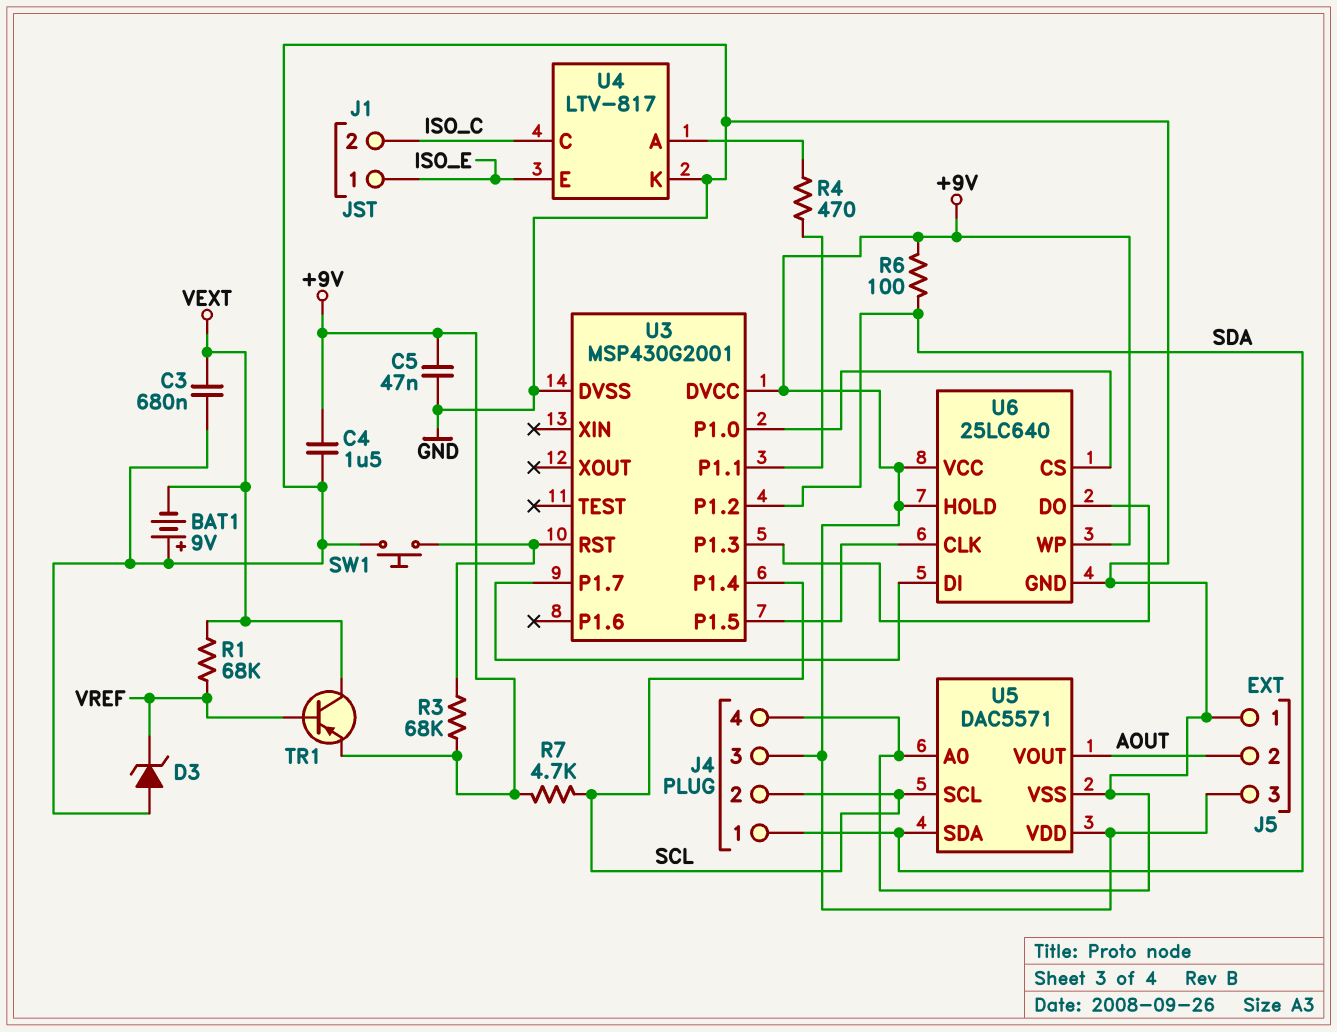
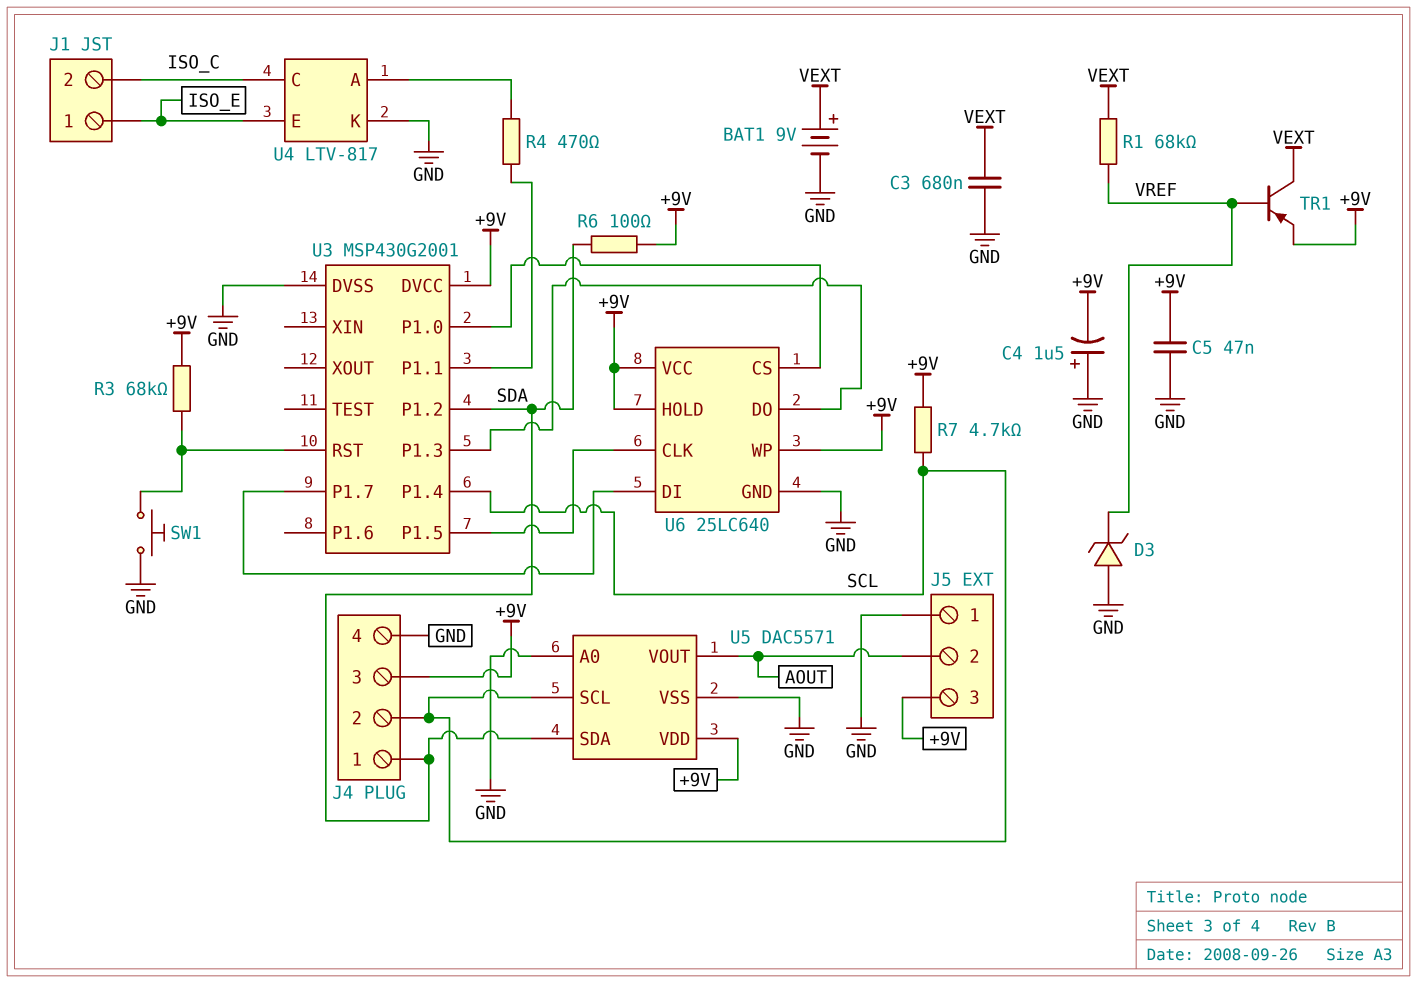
BAT1: 9V (plus GND, minus VEXT) -> 9V (plus VEXT, minus GND)
C4: 1.5uF (+9V, GND) -> 1.5uF (plus GND, minus +9V)

